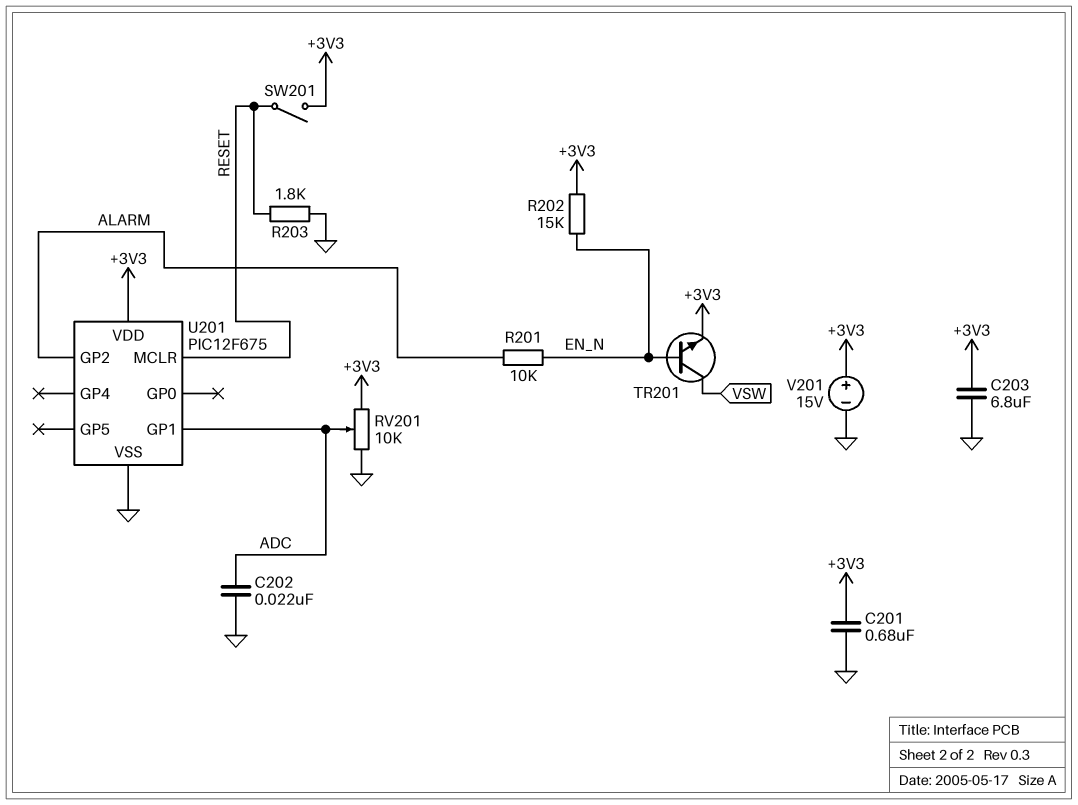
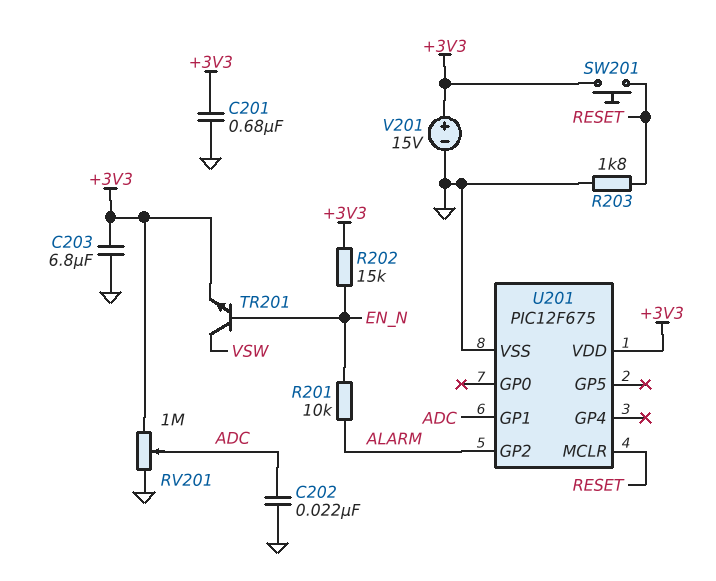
RV201: 10k (+3V3, GND, wiper ADC) -> 1M (+3V3, GND, wiper ADC)
SW201: switch (+3V3, RESET) -> button (+3V3, RESET)

